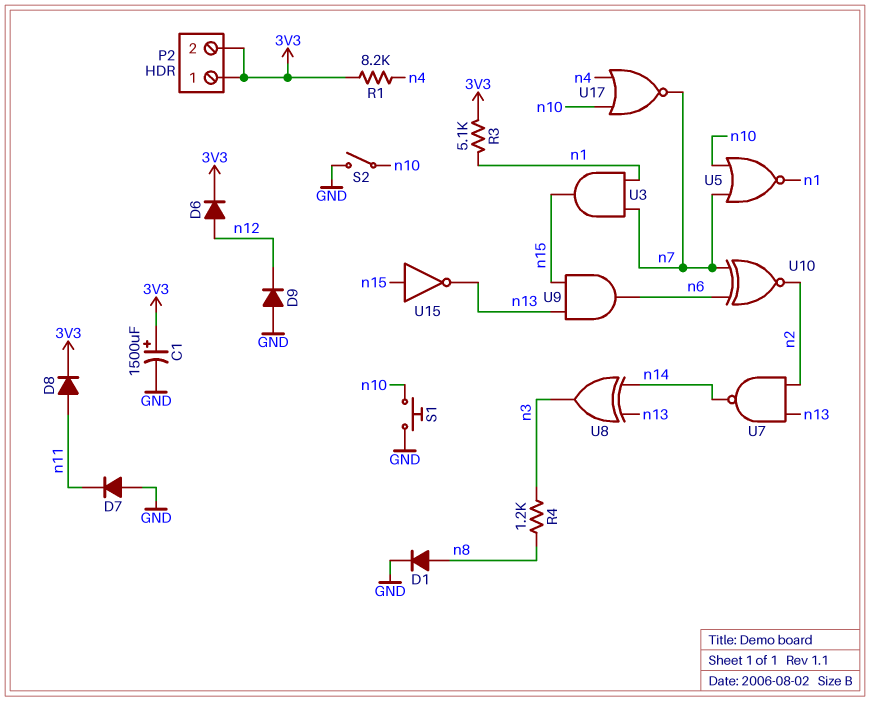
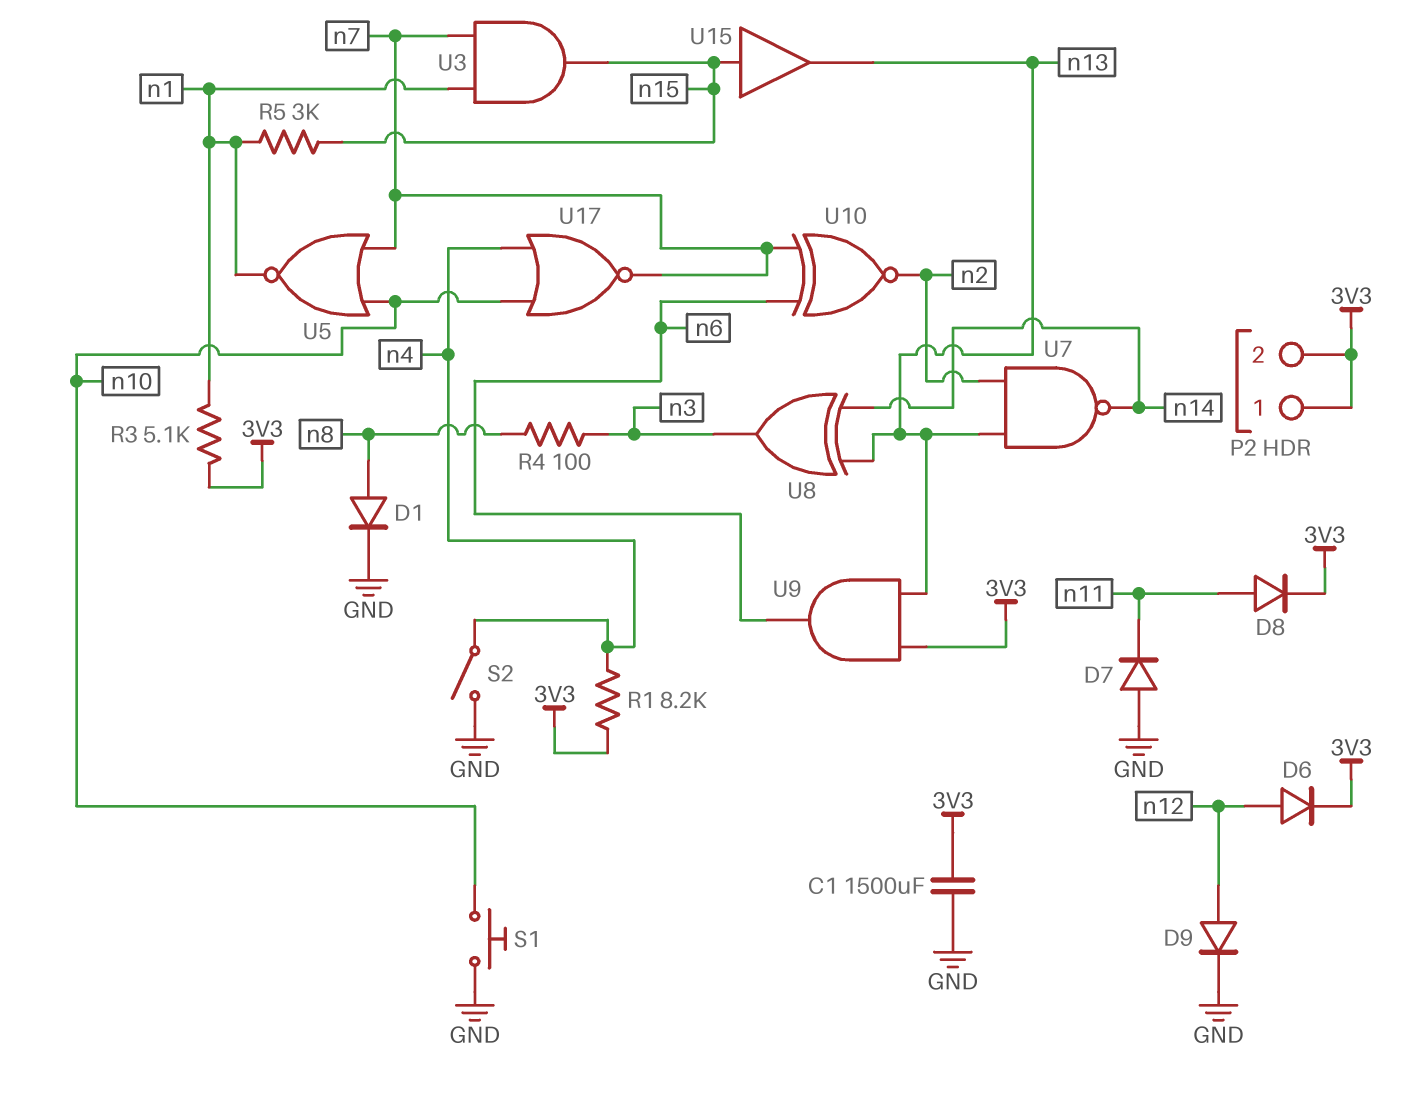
C1: 1500uF (plus 3V3, minus GND) -> 1500uF (3V3, GND)
D9: diode (A GND, K n12) -> diode (A n12, K GND)
R4: 1.2k (n3, n8) -> 100 (n3, n8)
R5: none -> 3k (n1, n15)
S2: switch (GND, n10) -> switch (GND, n4)
U9: AND (in n13, in n15, out n6) -> AND (in 3V3, in n13, out n6)
U15: NOT (in n15, out n13) -> buffer (in n15, out n13)

